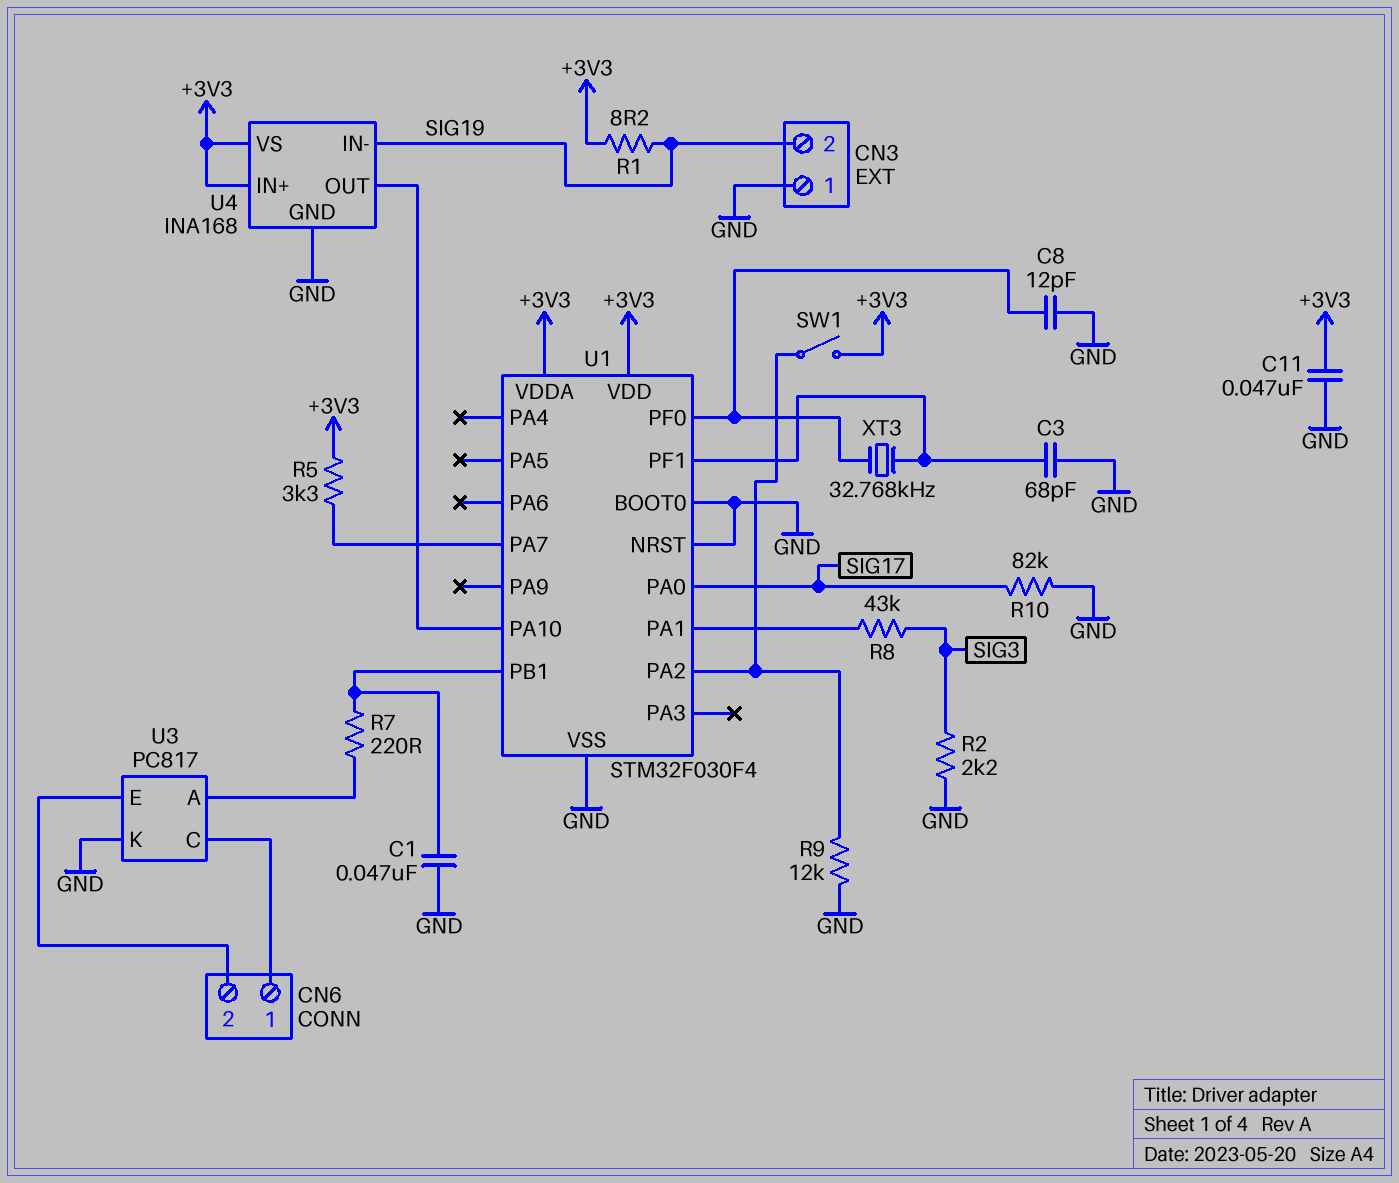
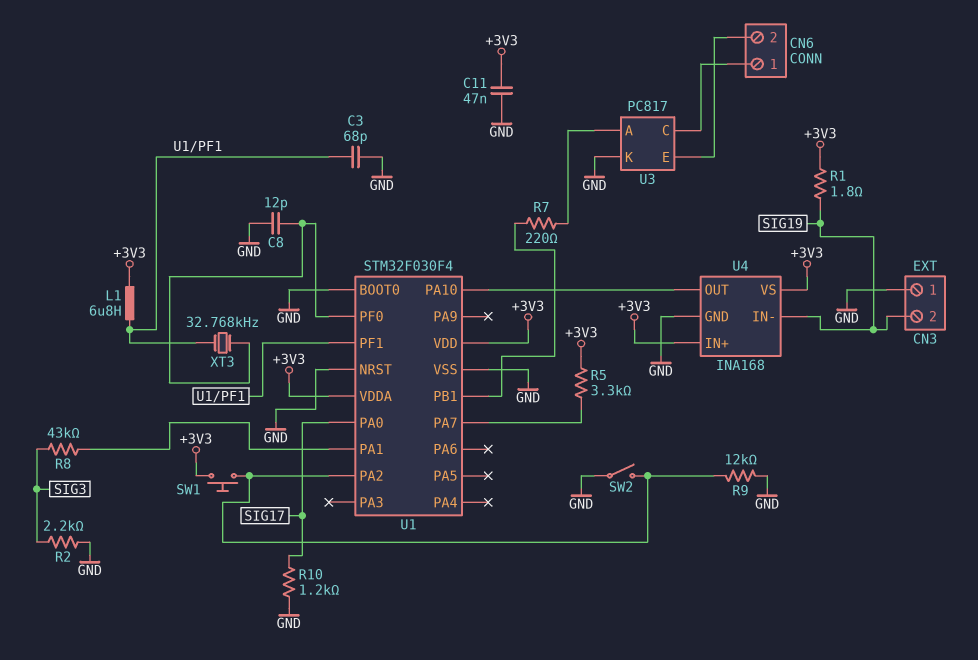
C1: 47nF (GND, U1/PB1) -> none
L1: none -> 6.8uH (+3V3, U1/PF1)
R1: 8.2 (+3V3, SIG19) -> 1.8 (+3V3, SIG19)
R10: 82k (GND, SIG17) -> 1.2k (GND, SIG17)
SW1: switch (+3V3, U1/PA2) -> button (+3V3, U1/PA2)
SW2: none -> switch (GND, U1/PA2)

